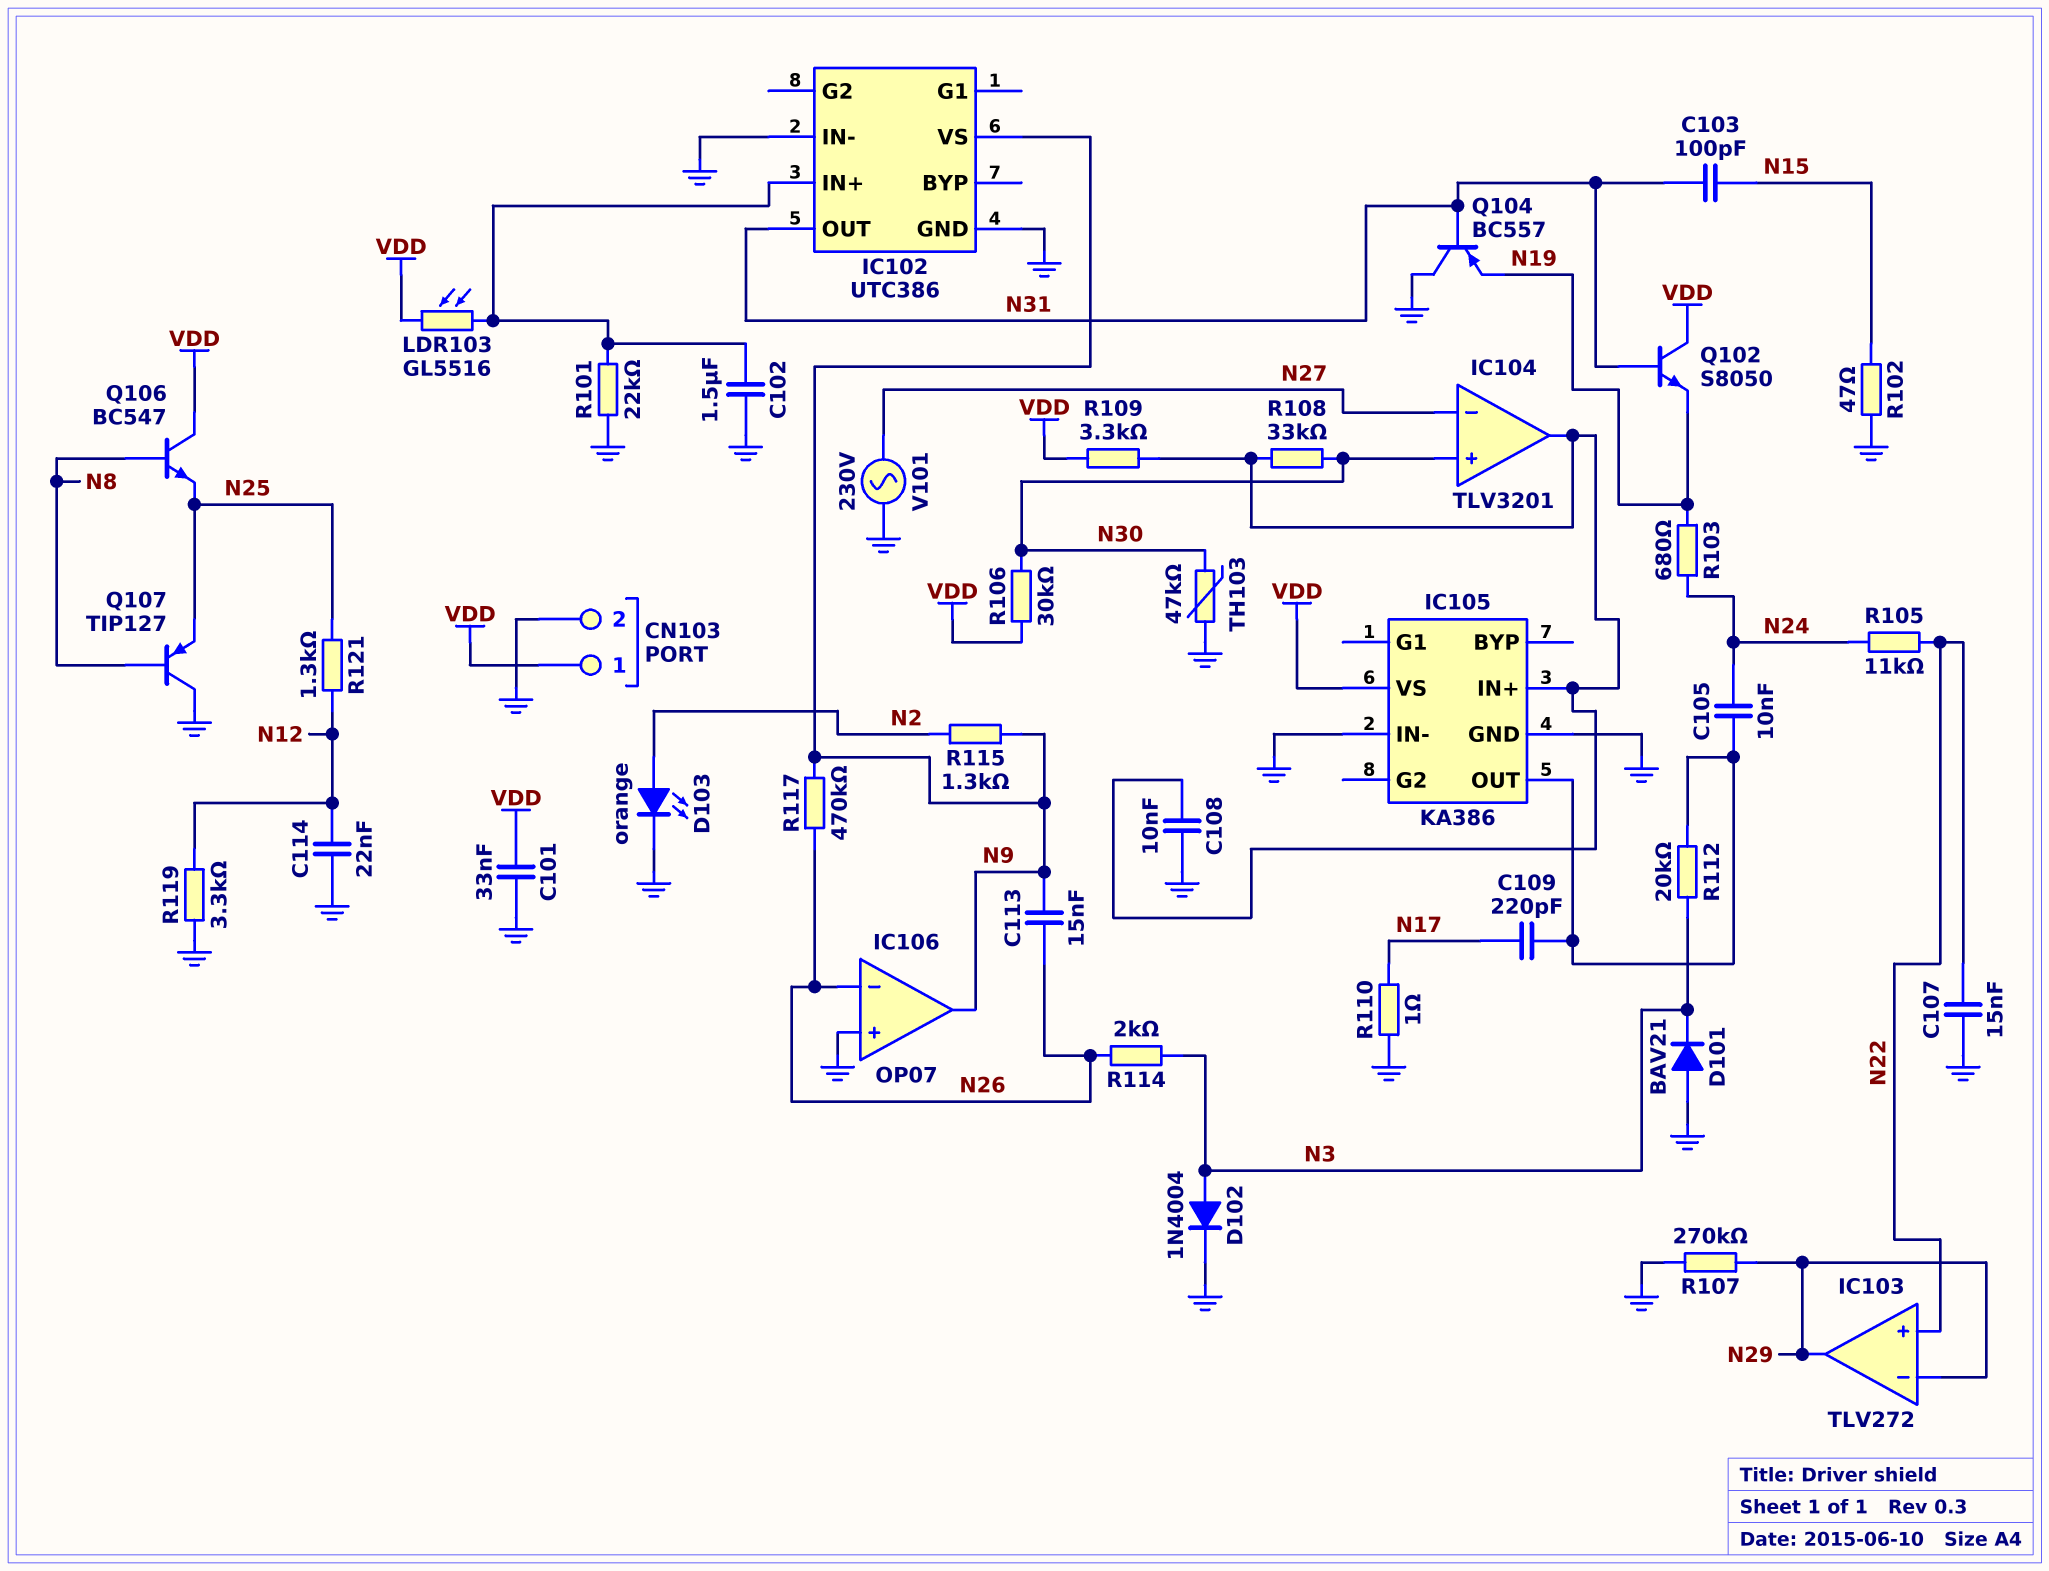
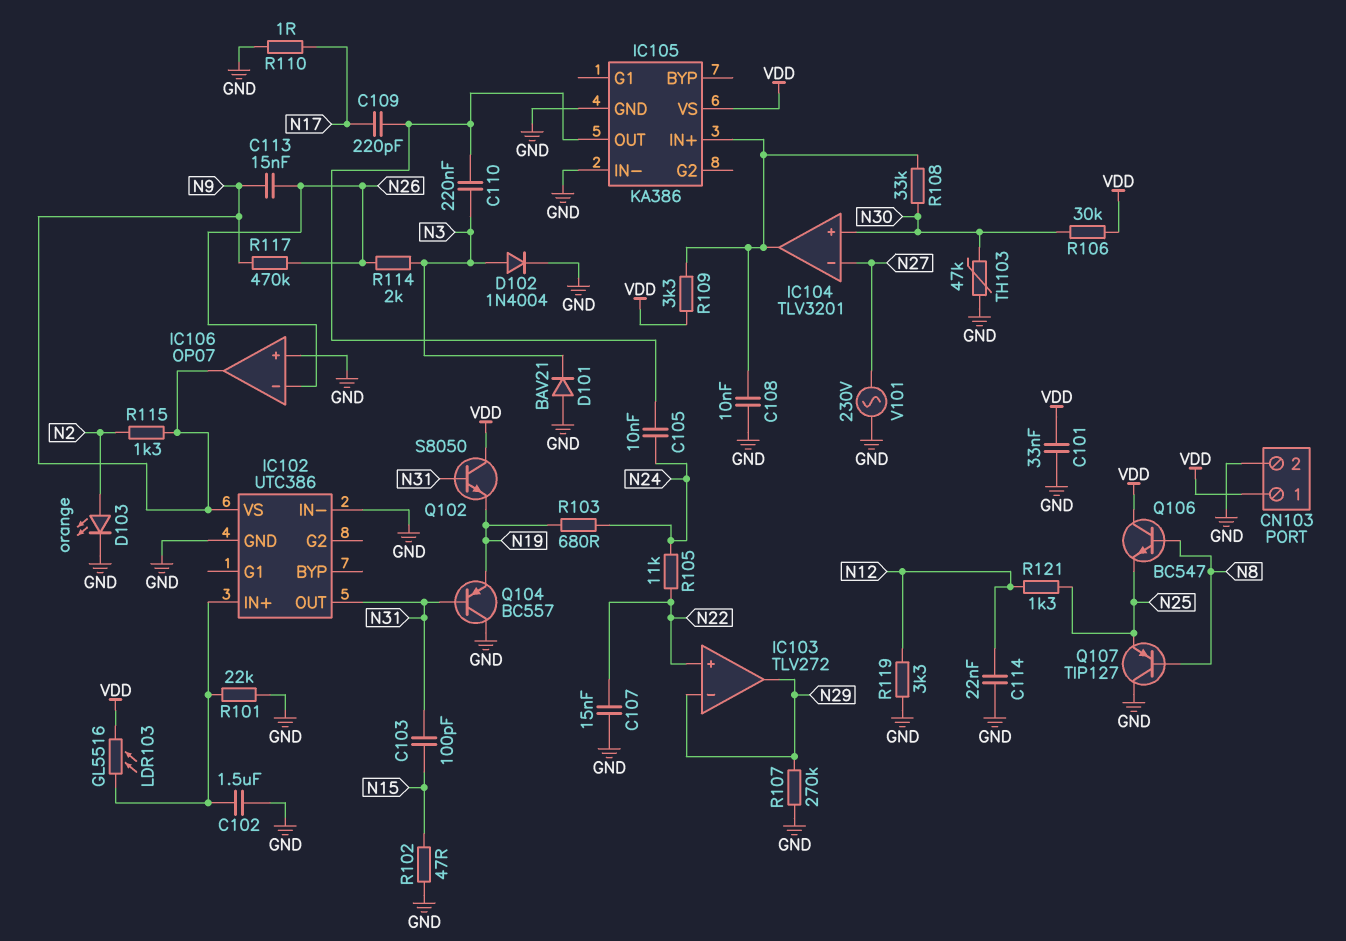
C110: none -> 220nF (IC105/OUT, N3)
R112: 20k (IC105/OUT, N3) -> none

